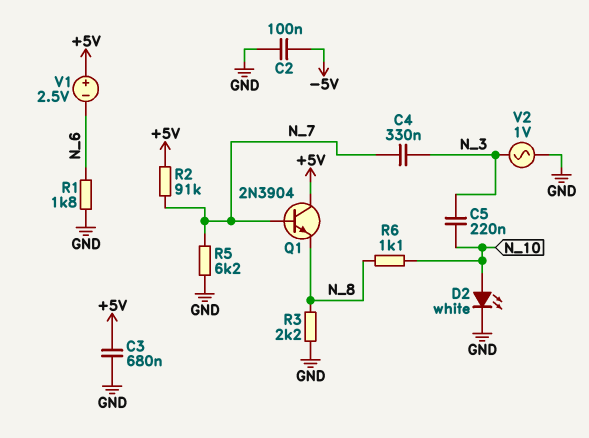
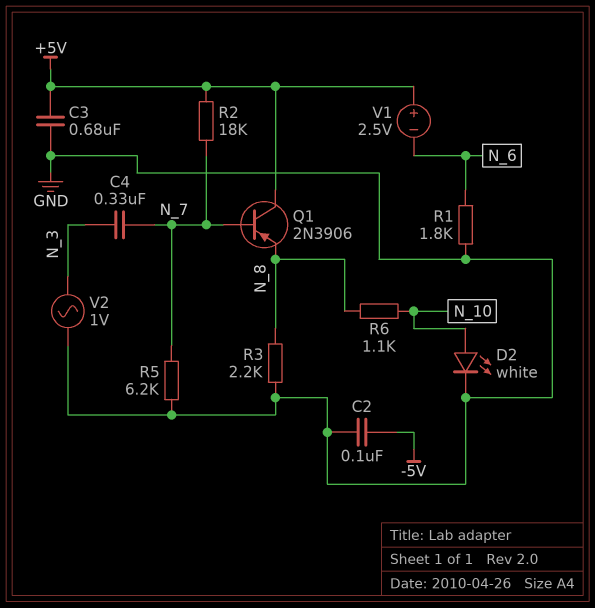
C5: 220nF (N_3, N_10) -> none
Q1: NPN 2N3904 (B N_7, C +5V, E N_8) -> PNP 2N3906 (B N_7, C +5V, E N_8)
R2: 91k (+5V, N_7) -> 18k (+5V, N_7)

